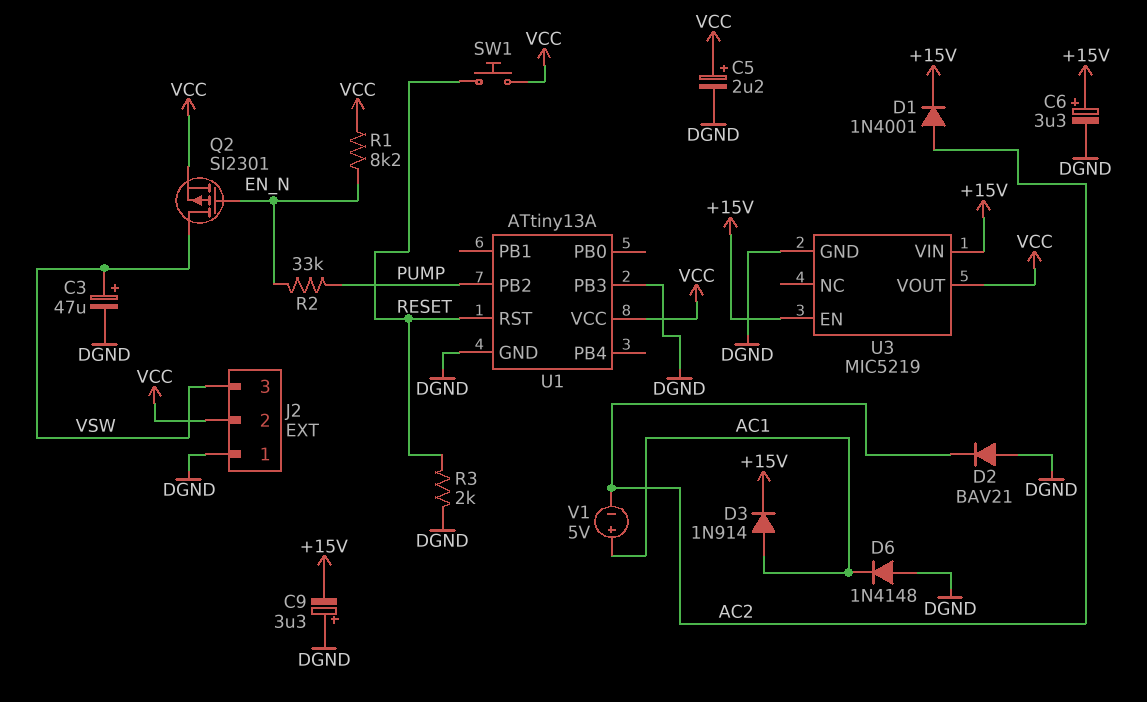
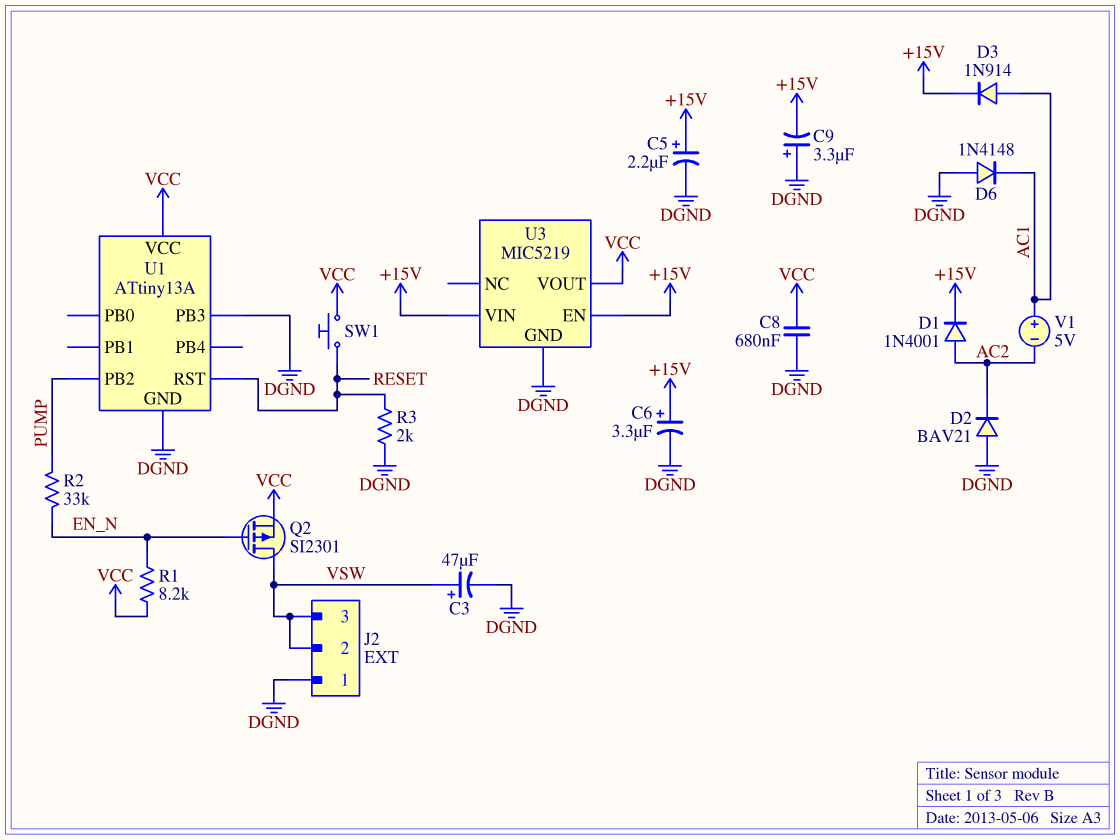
C5: 2.2uF (plus VCC, minus DGND) -> 2.2uF (plus +15V, minus DGND)
C8: none -> 680nF (DGND, VCC)
J2 pin 2: VCC -> VSW

